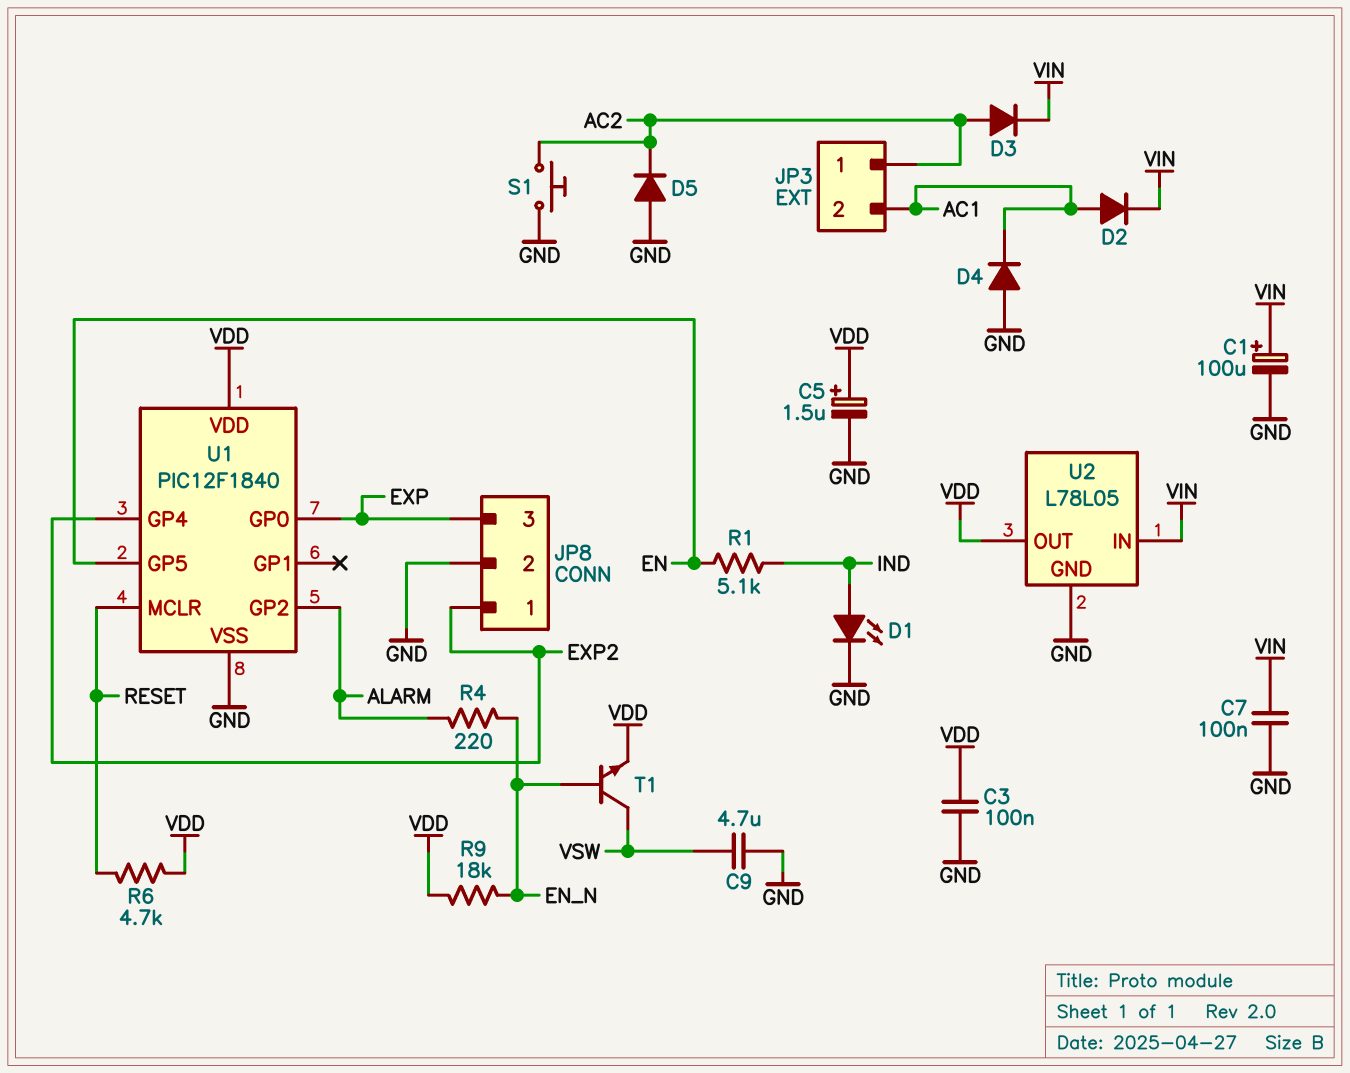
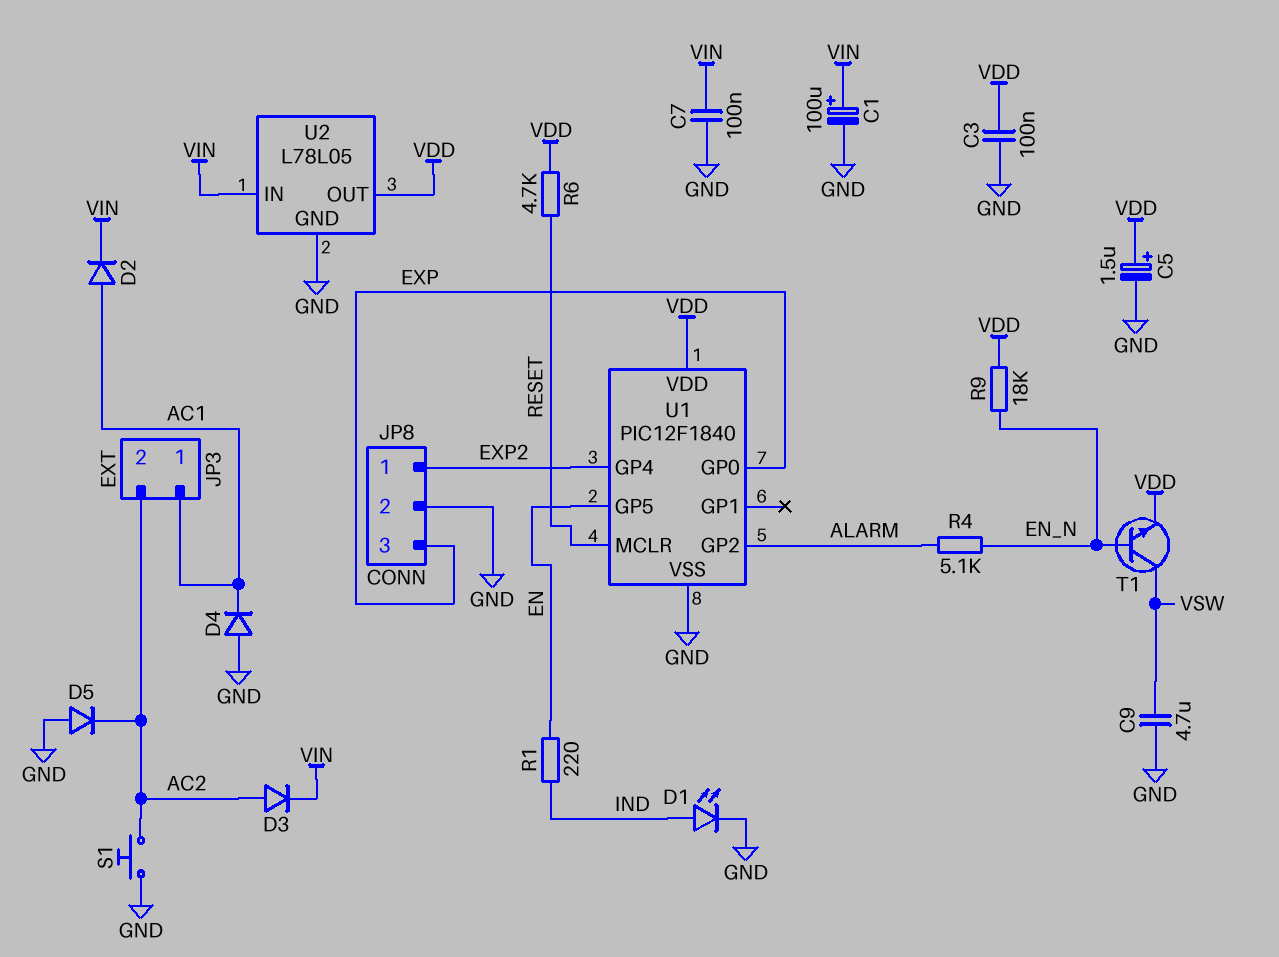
JP3 pin 1: AC2 -> AC1
JP3 pin 2: AC1 -> AC2
R1: 5.1k (EN, IND) -> 220 (EN, IND)
R4: 220 (ALARM, EN_N) -> 5.1k (ALARM, EN_N)

